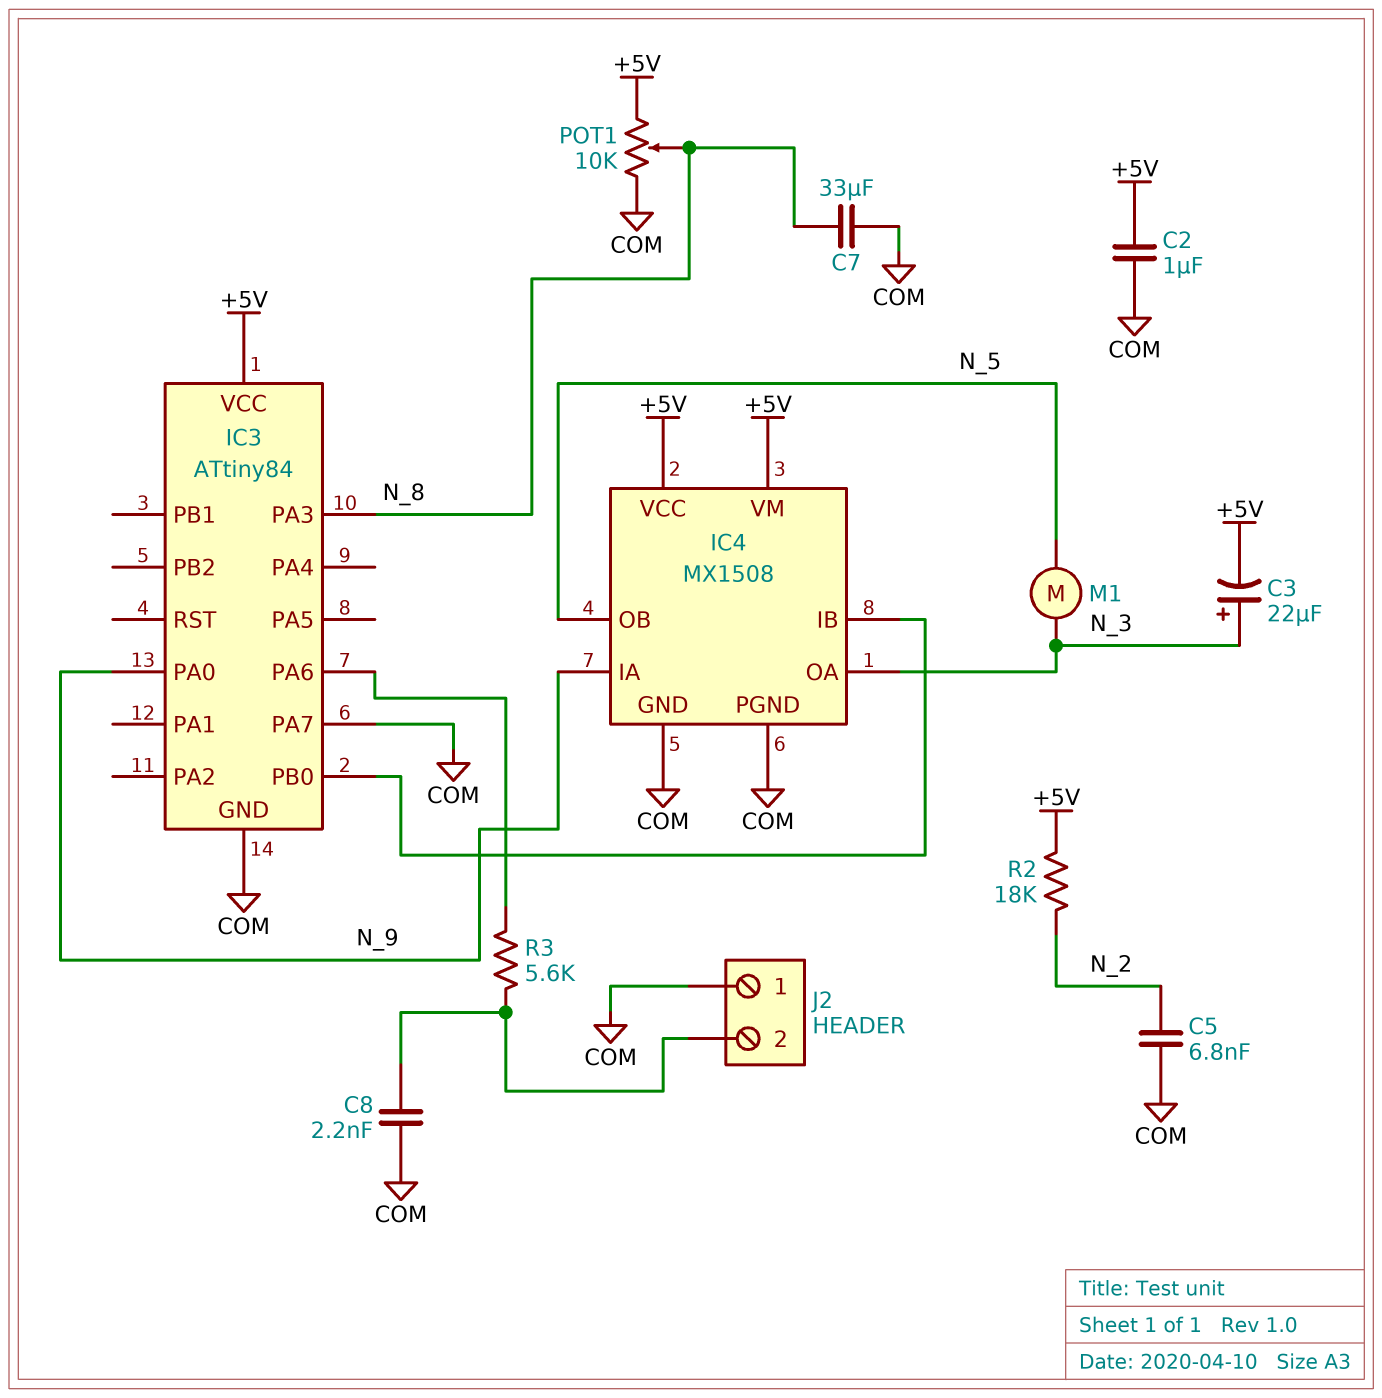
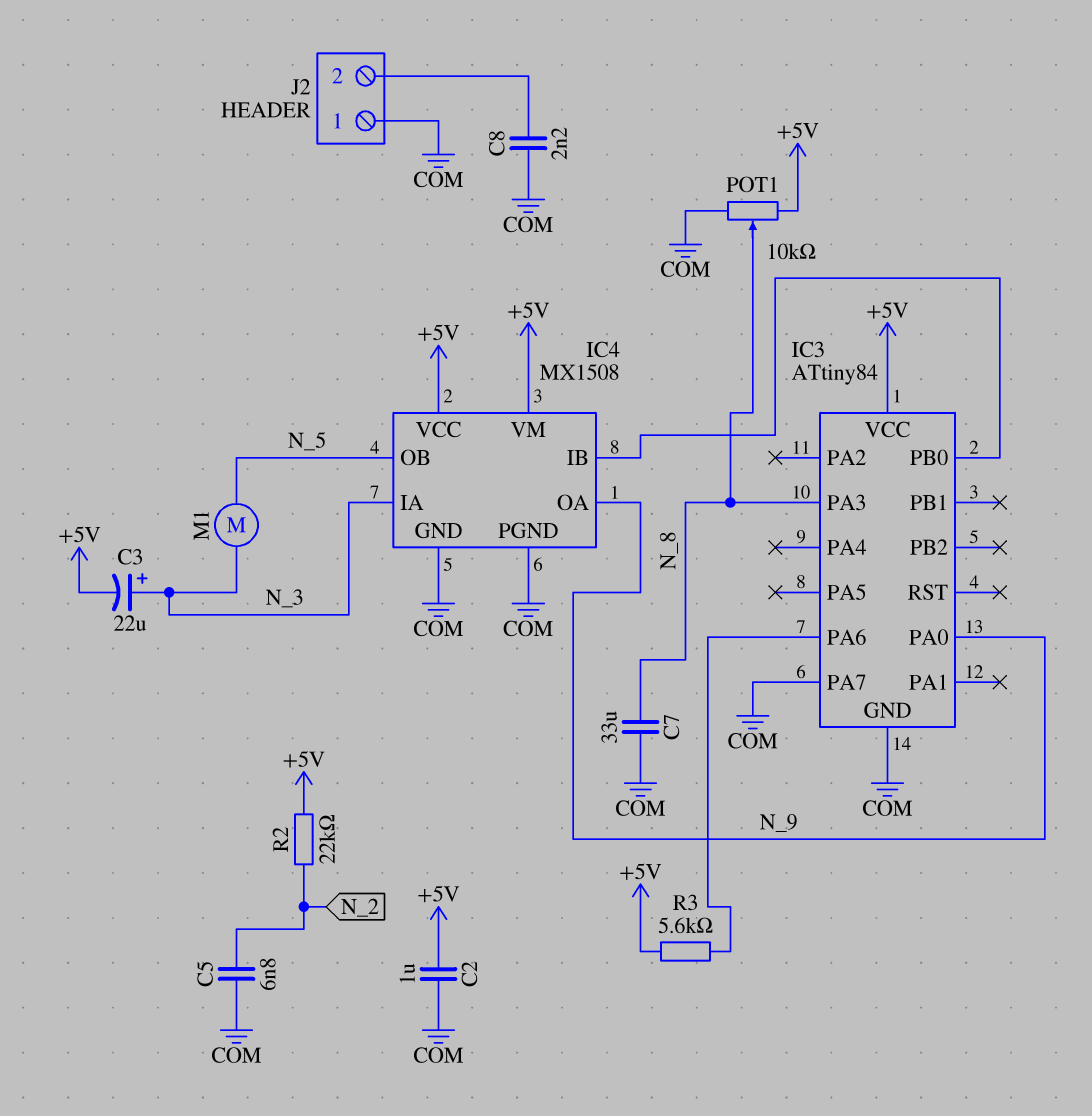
IC4 pin IA: N_9 -> N_3
IC4 pin OA: N_3 -> N_9
R2: 18k (+5V, N_2) -> 22k (+5V, N_2)
R3: 5.6k (IC3/PA6, J2/2) -> 5.6k (+5V, IC3/PA6)

